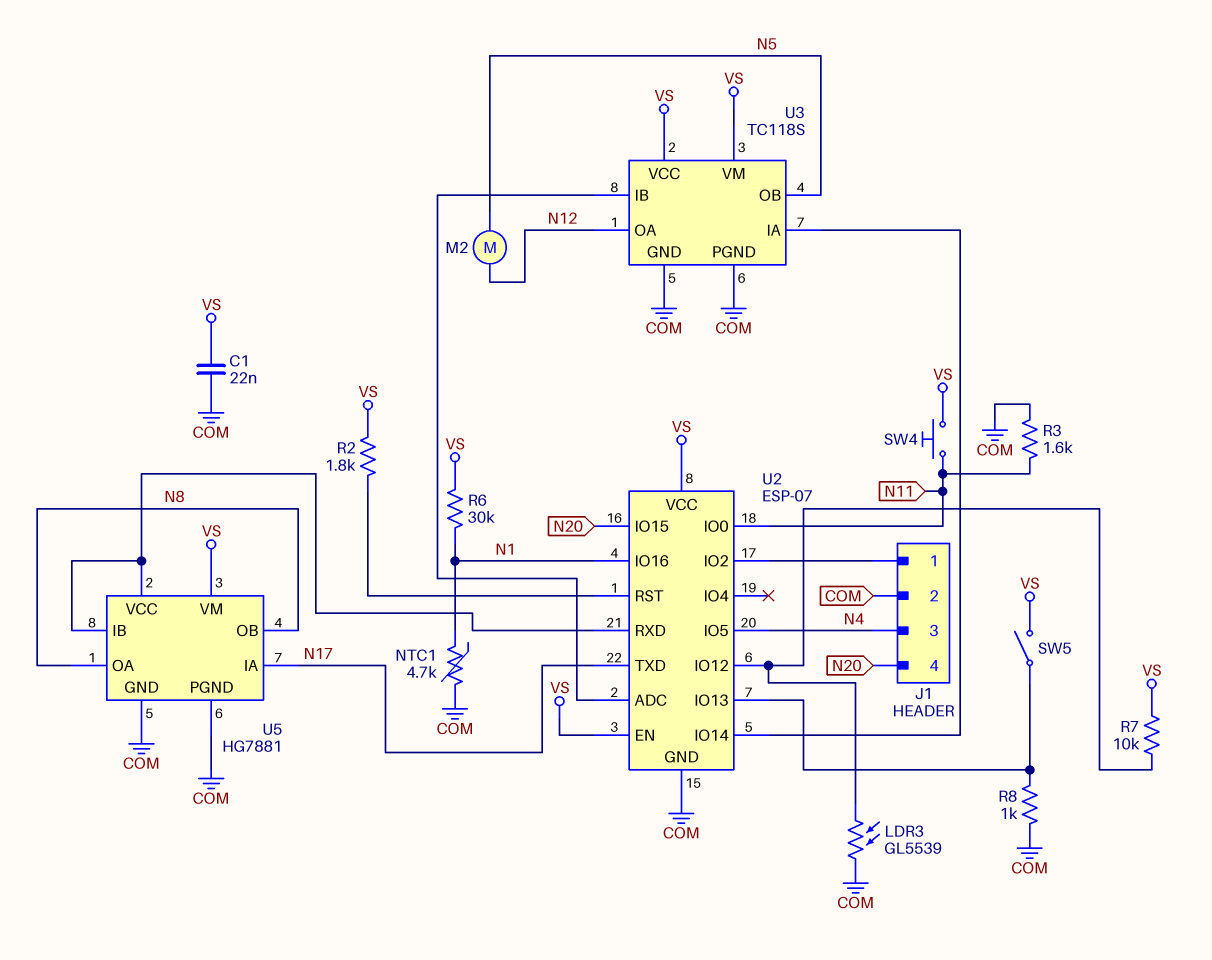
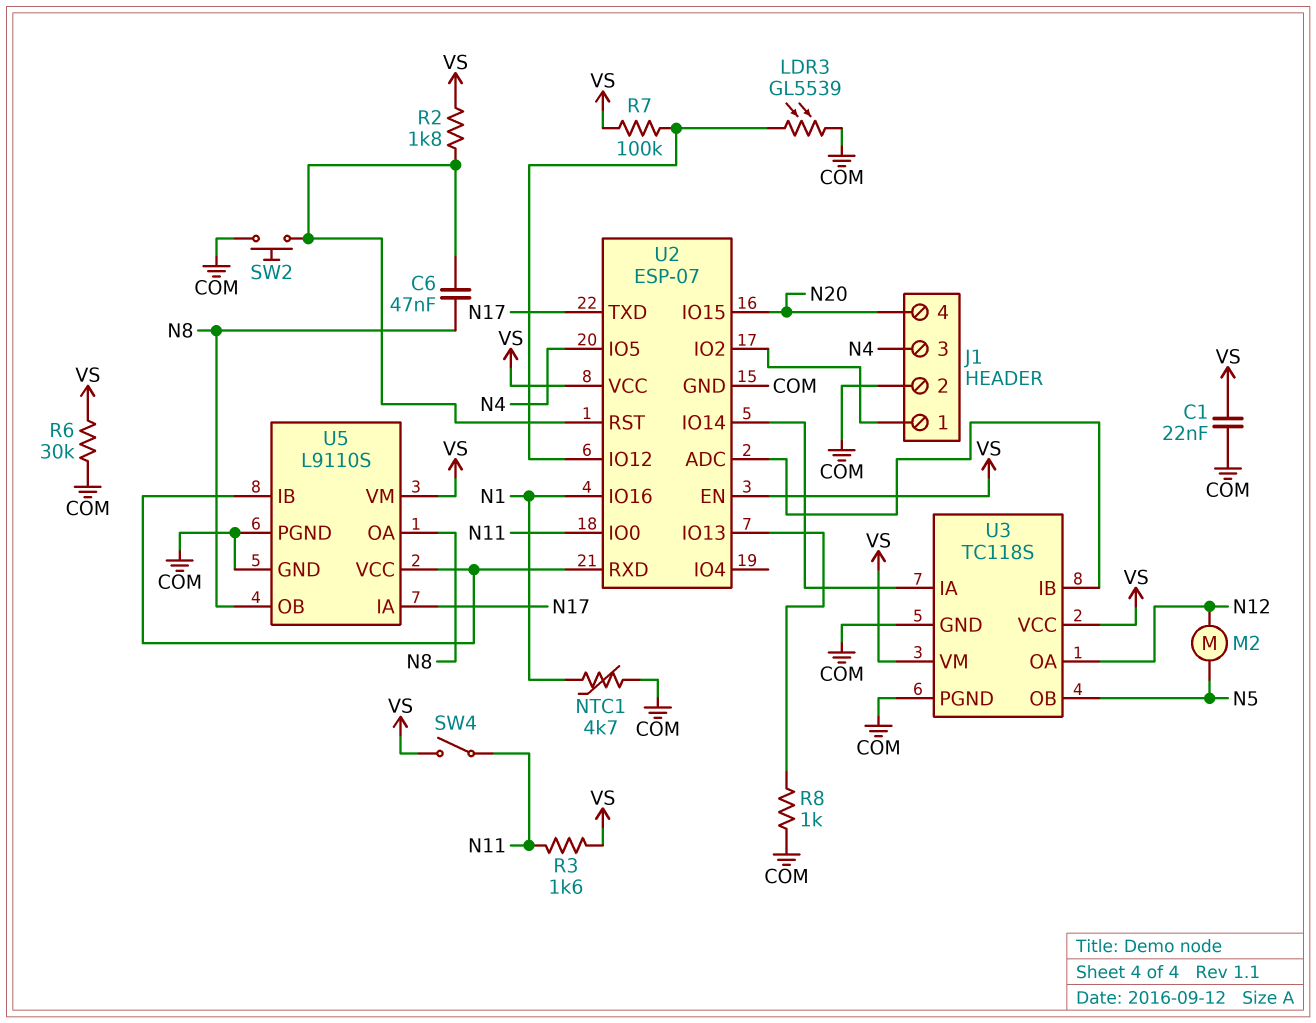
C6: none -> 47nF (N8, U2/RST)
R3: 1.6k (COM, N11) -> 1.6k (N11, VS)
R6: 30k (N1, VS) -> 30k (COM, VS)
R7: 10k (U2/IO12, VS) -> 100k (U2/IO12, VS)
SW2: none -> button (COM, U2/RST)
SW4: button (N11, VS) -> switch (N11, VS)
SW5: switch (U2/IO13, VS) -> none
U5: HG7881 -> L9110S

